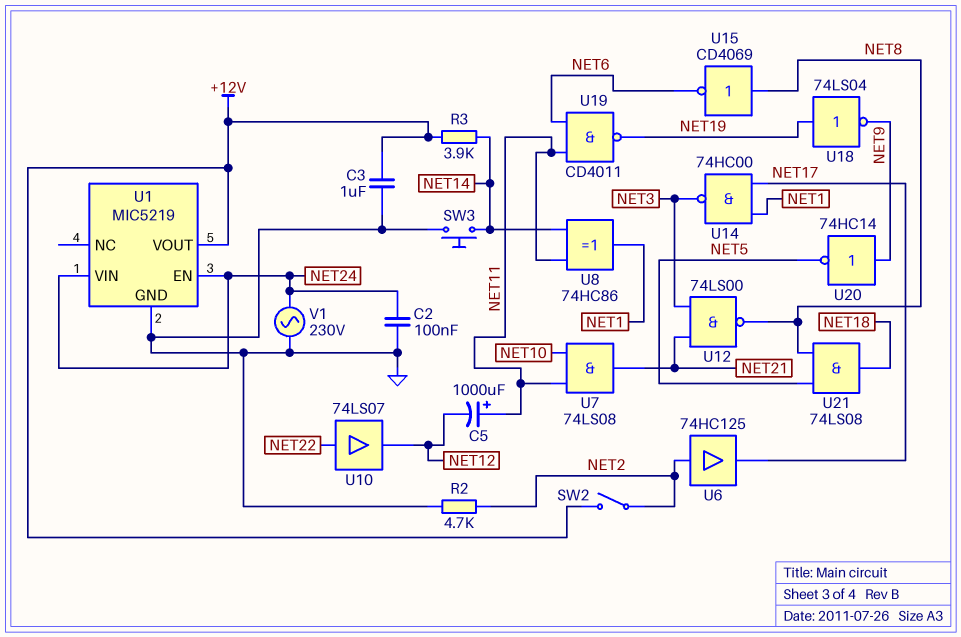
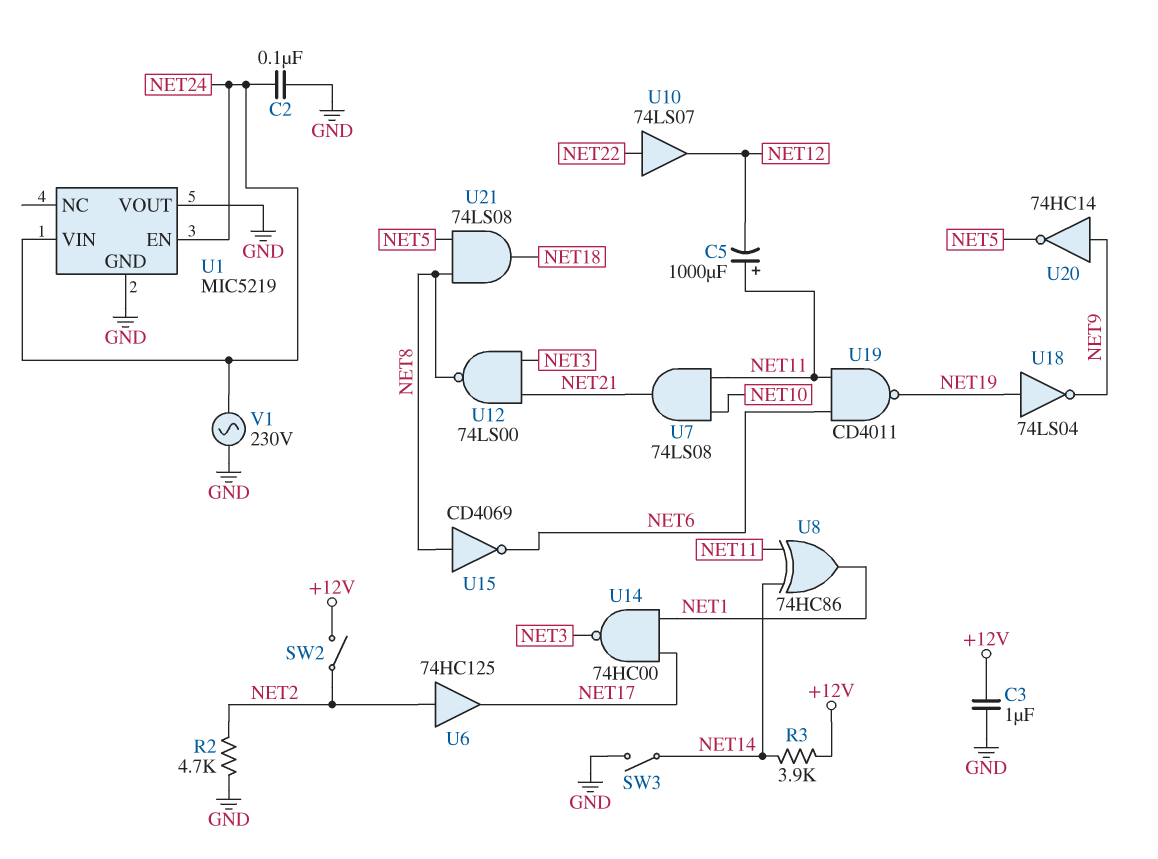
SW3: button (GND, NET14) -> switch (GND, NET14)
U1 pin VOUT: +12V -> GND

